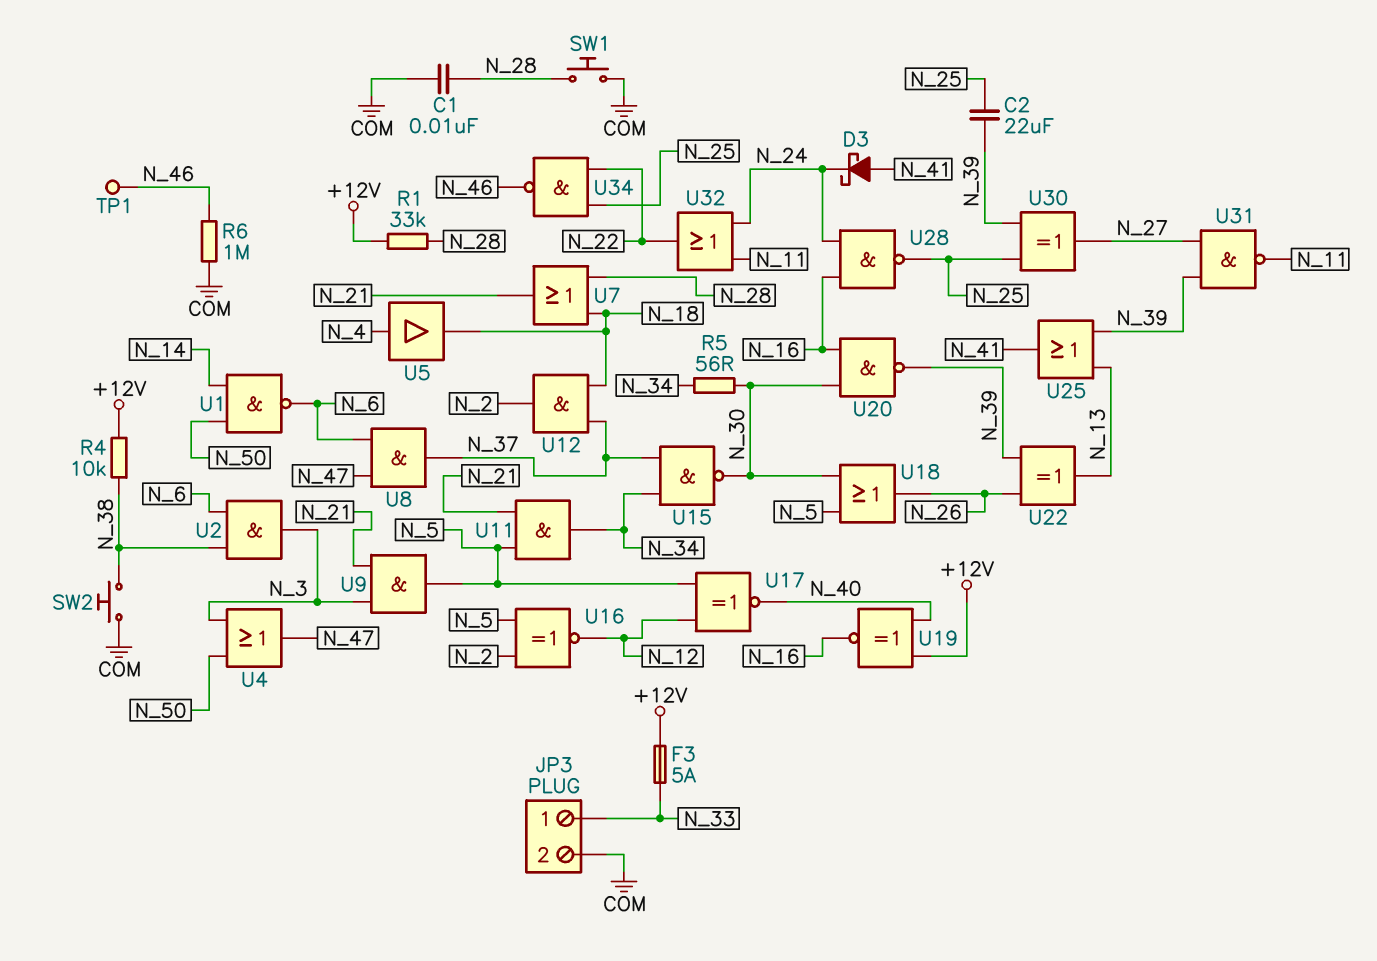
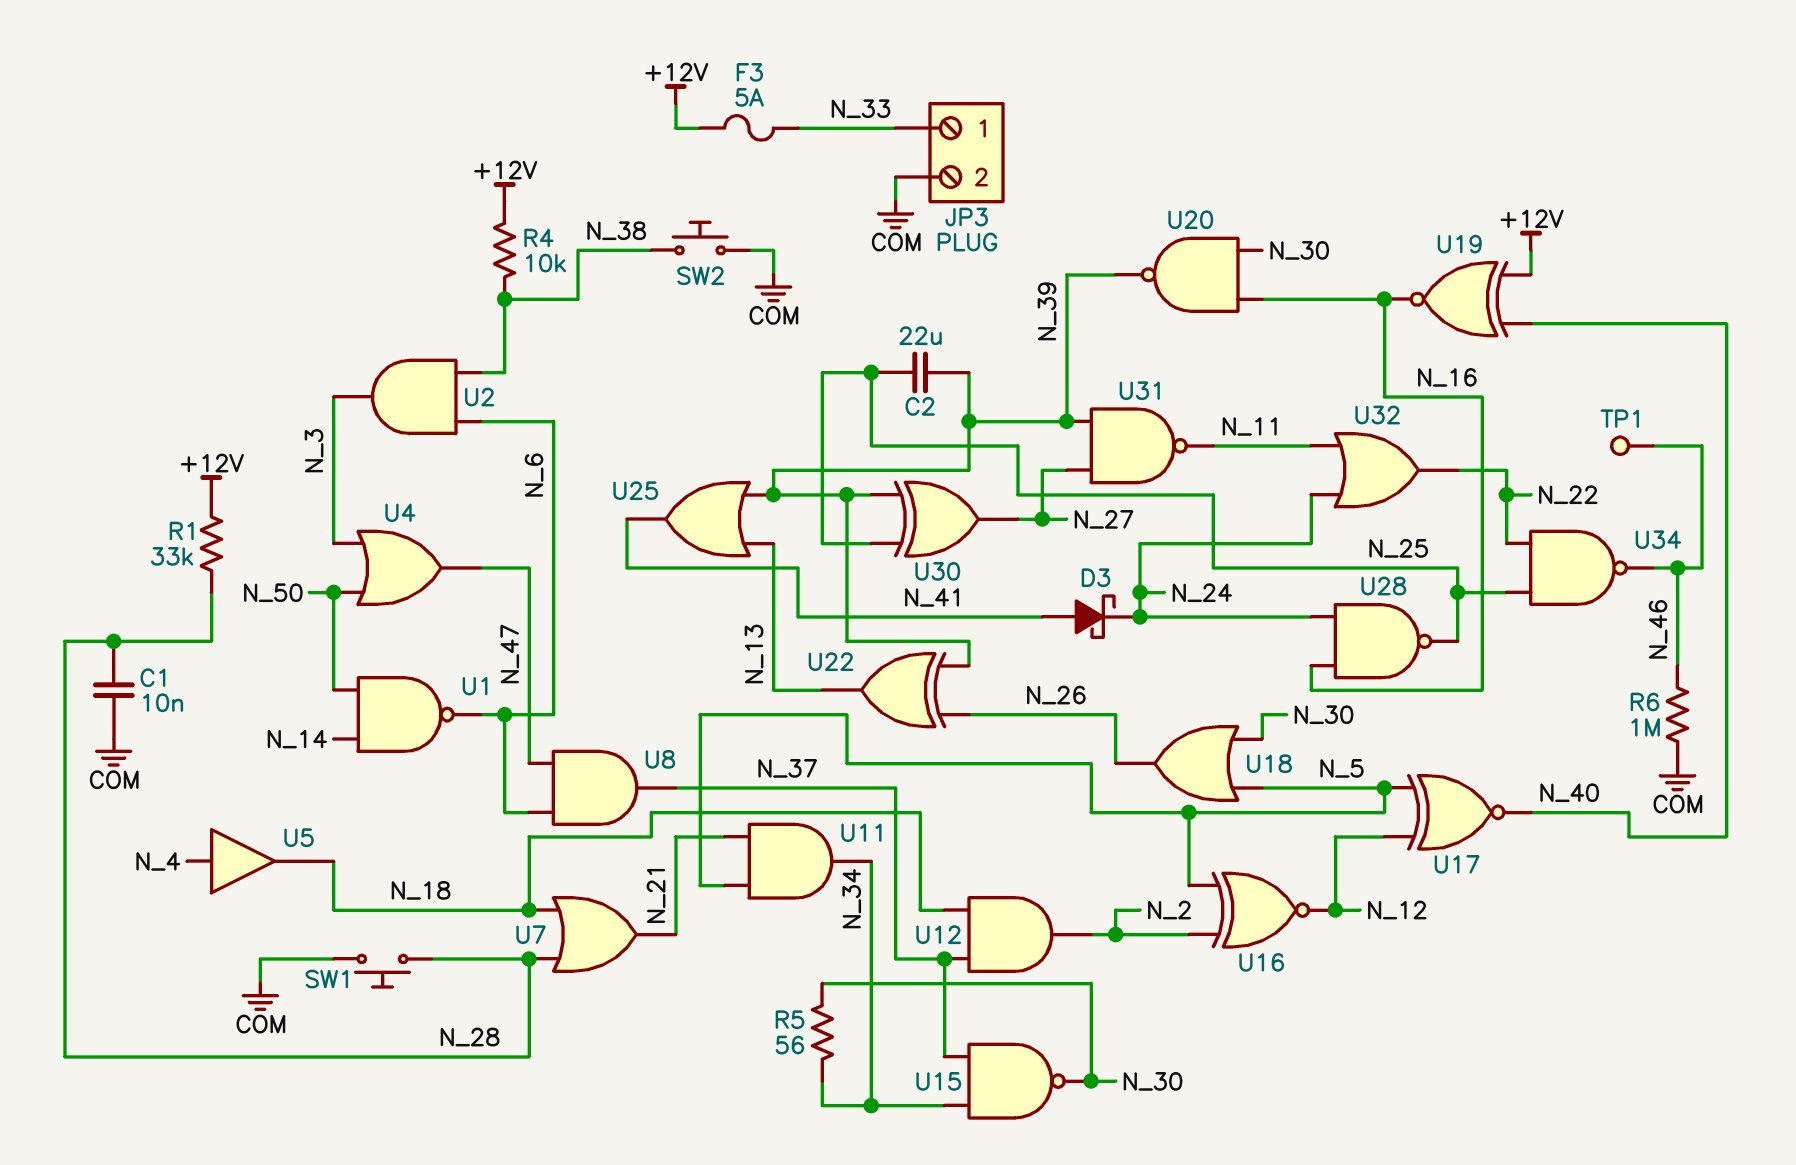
U9: AND (in N_3, in N_21, out N_5) -> none

